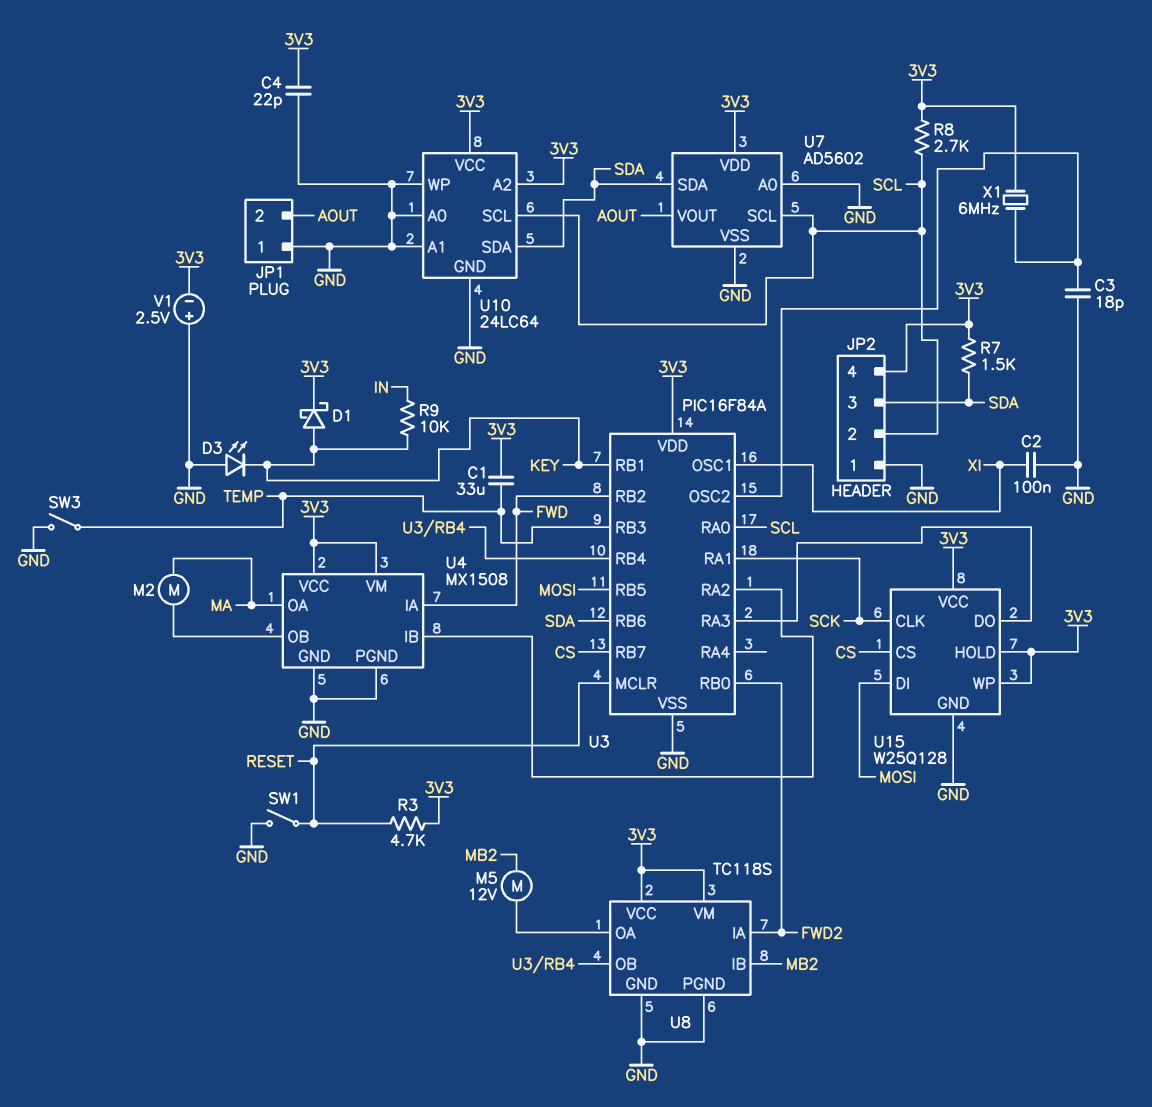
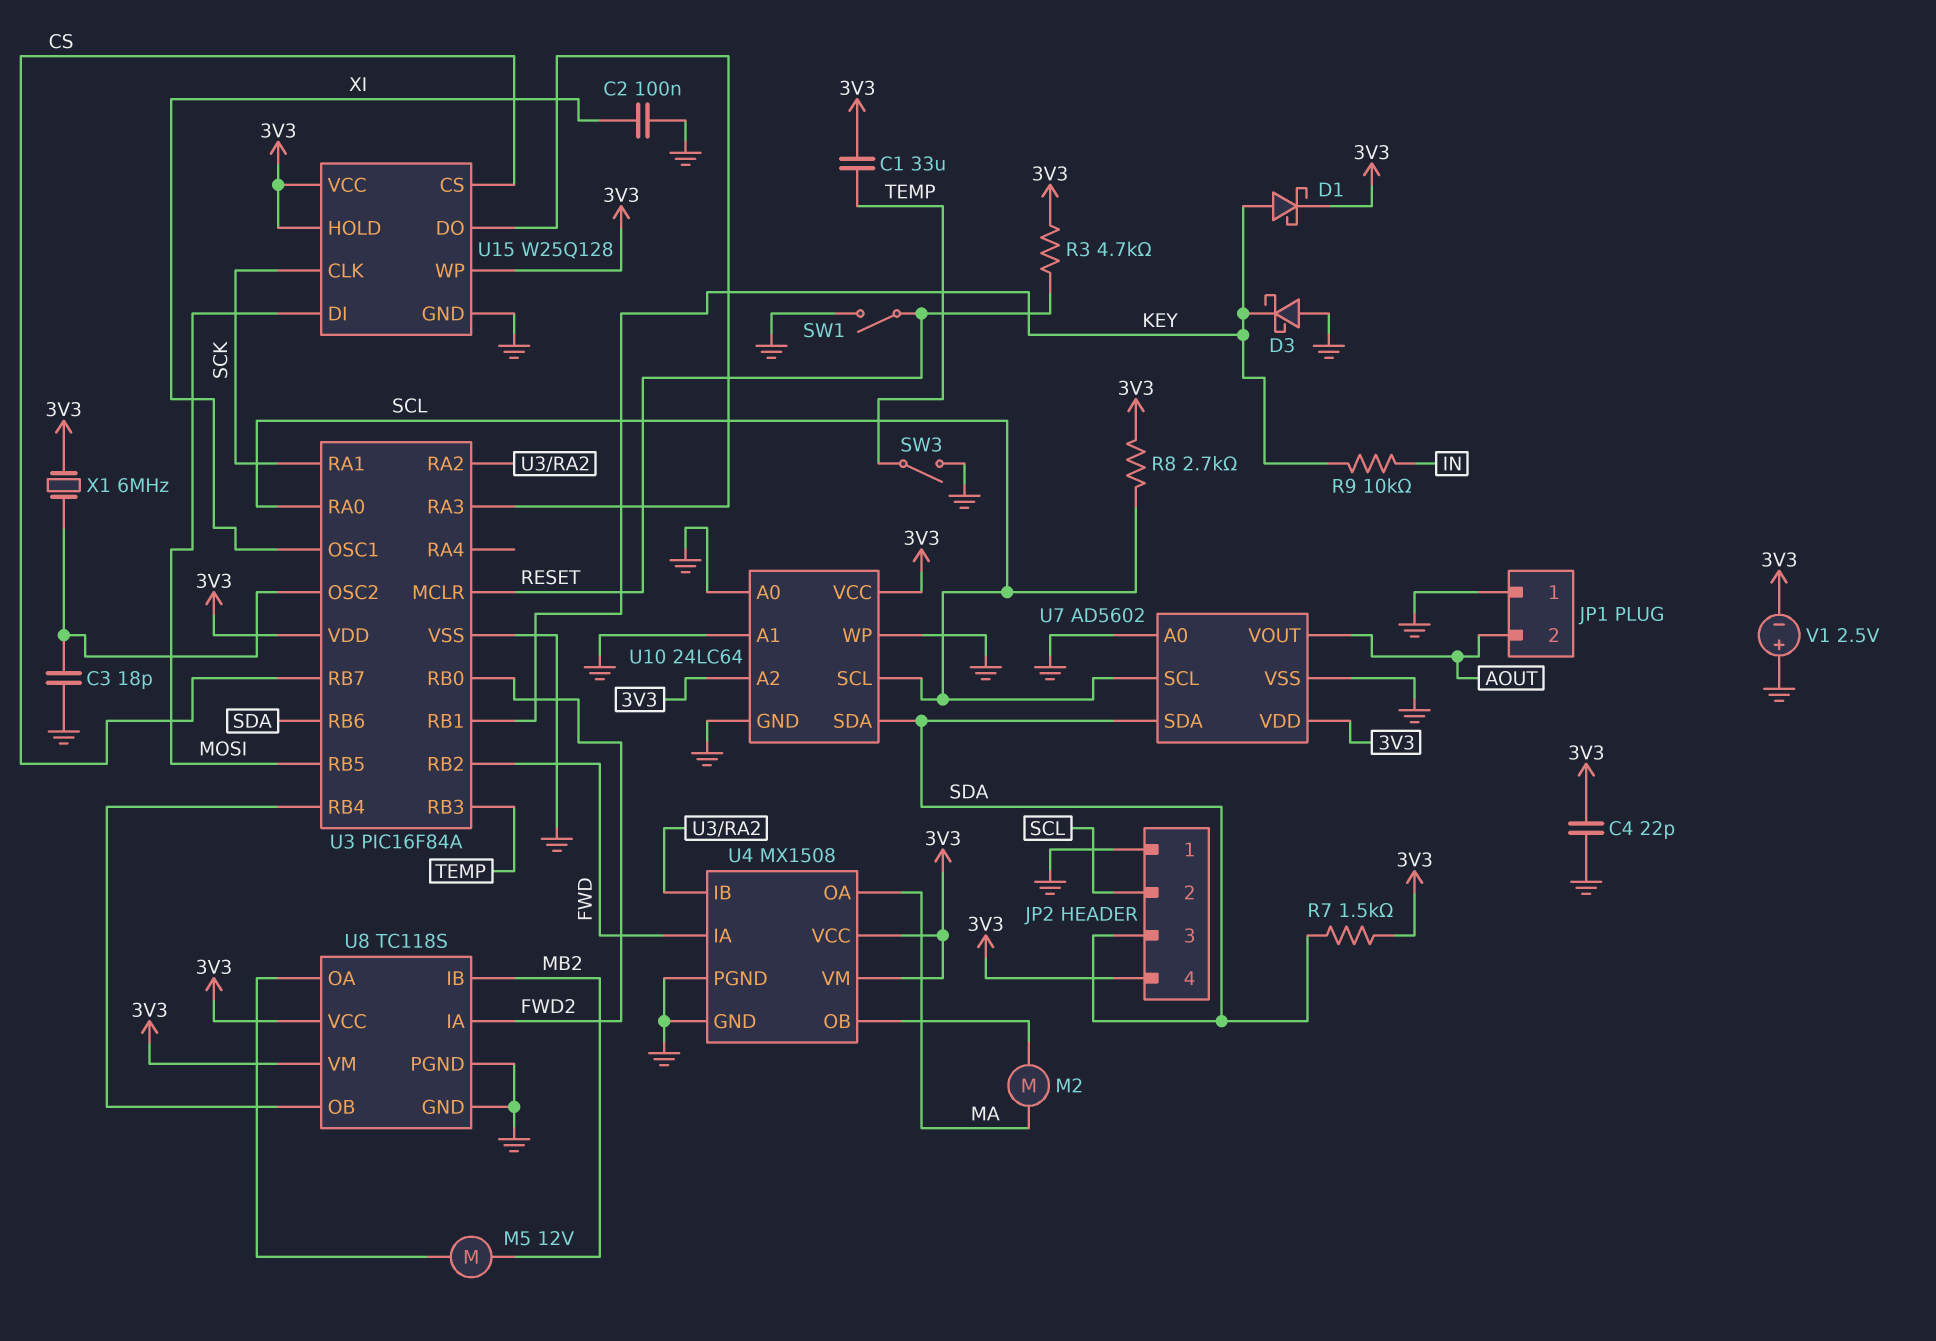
D3: LED (A GND, K KEY) -> schottky (A GND, K KEY)

